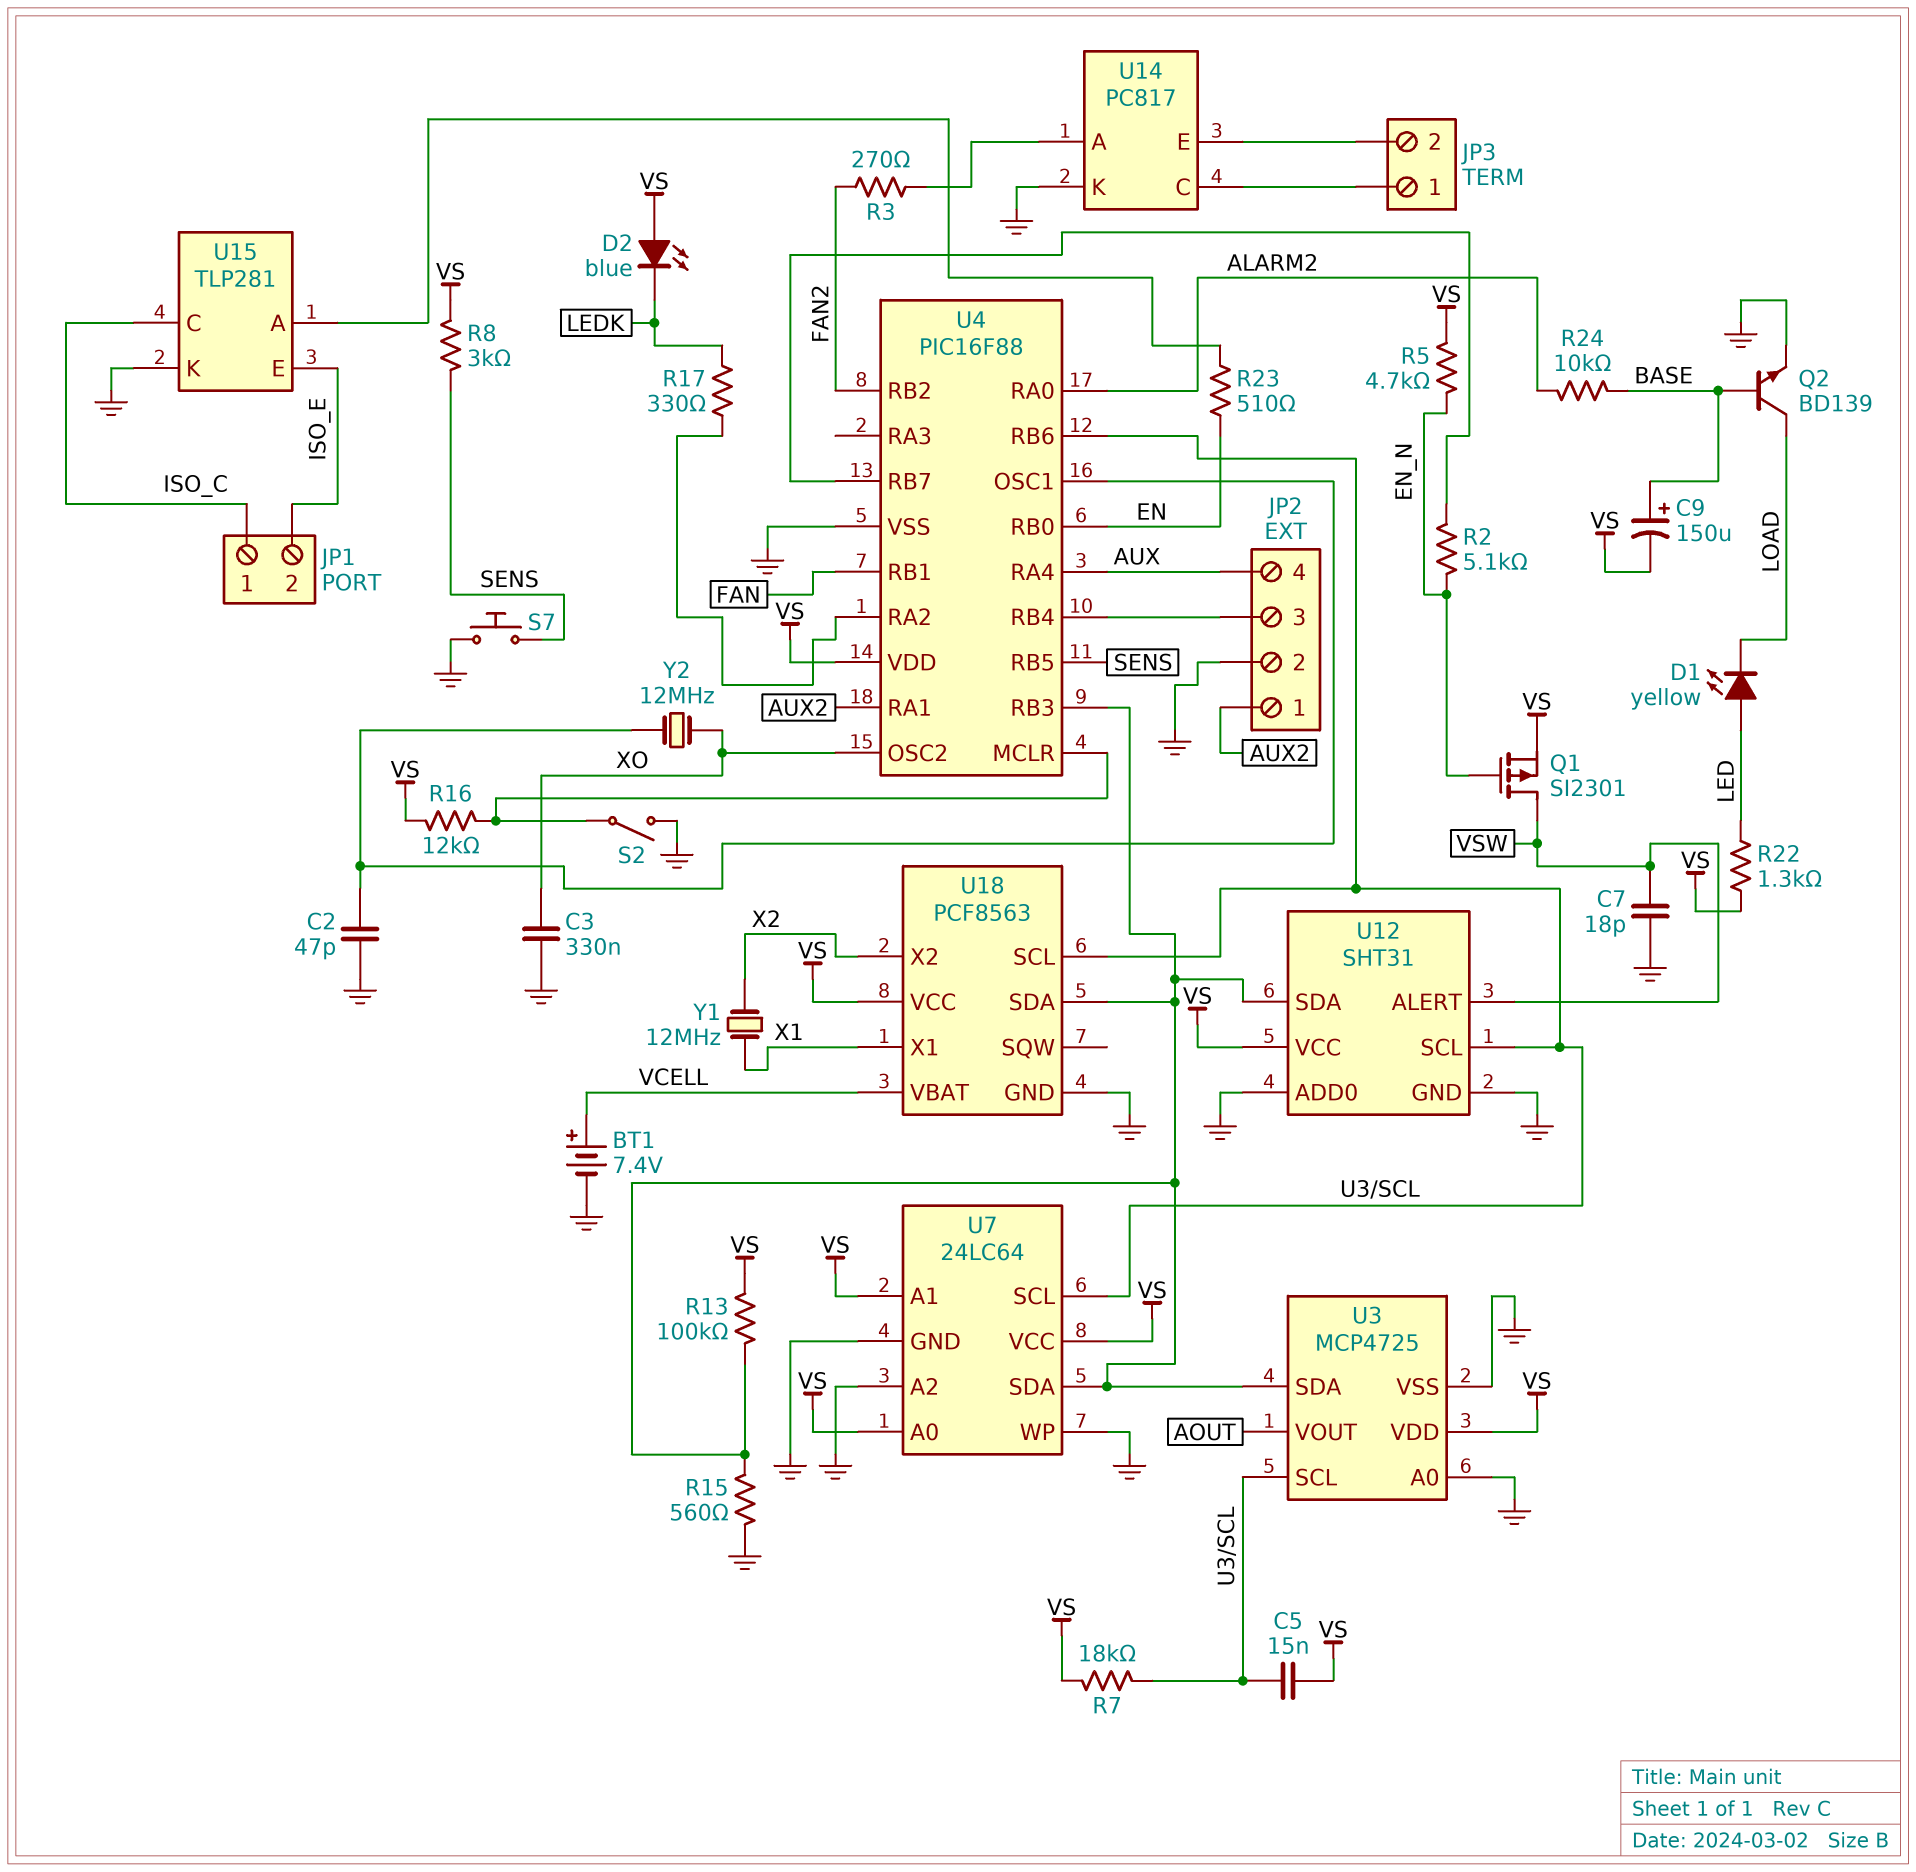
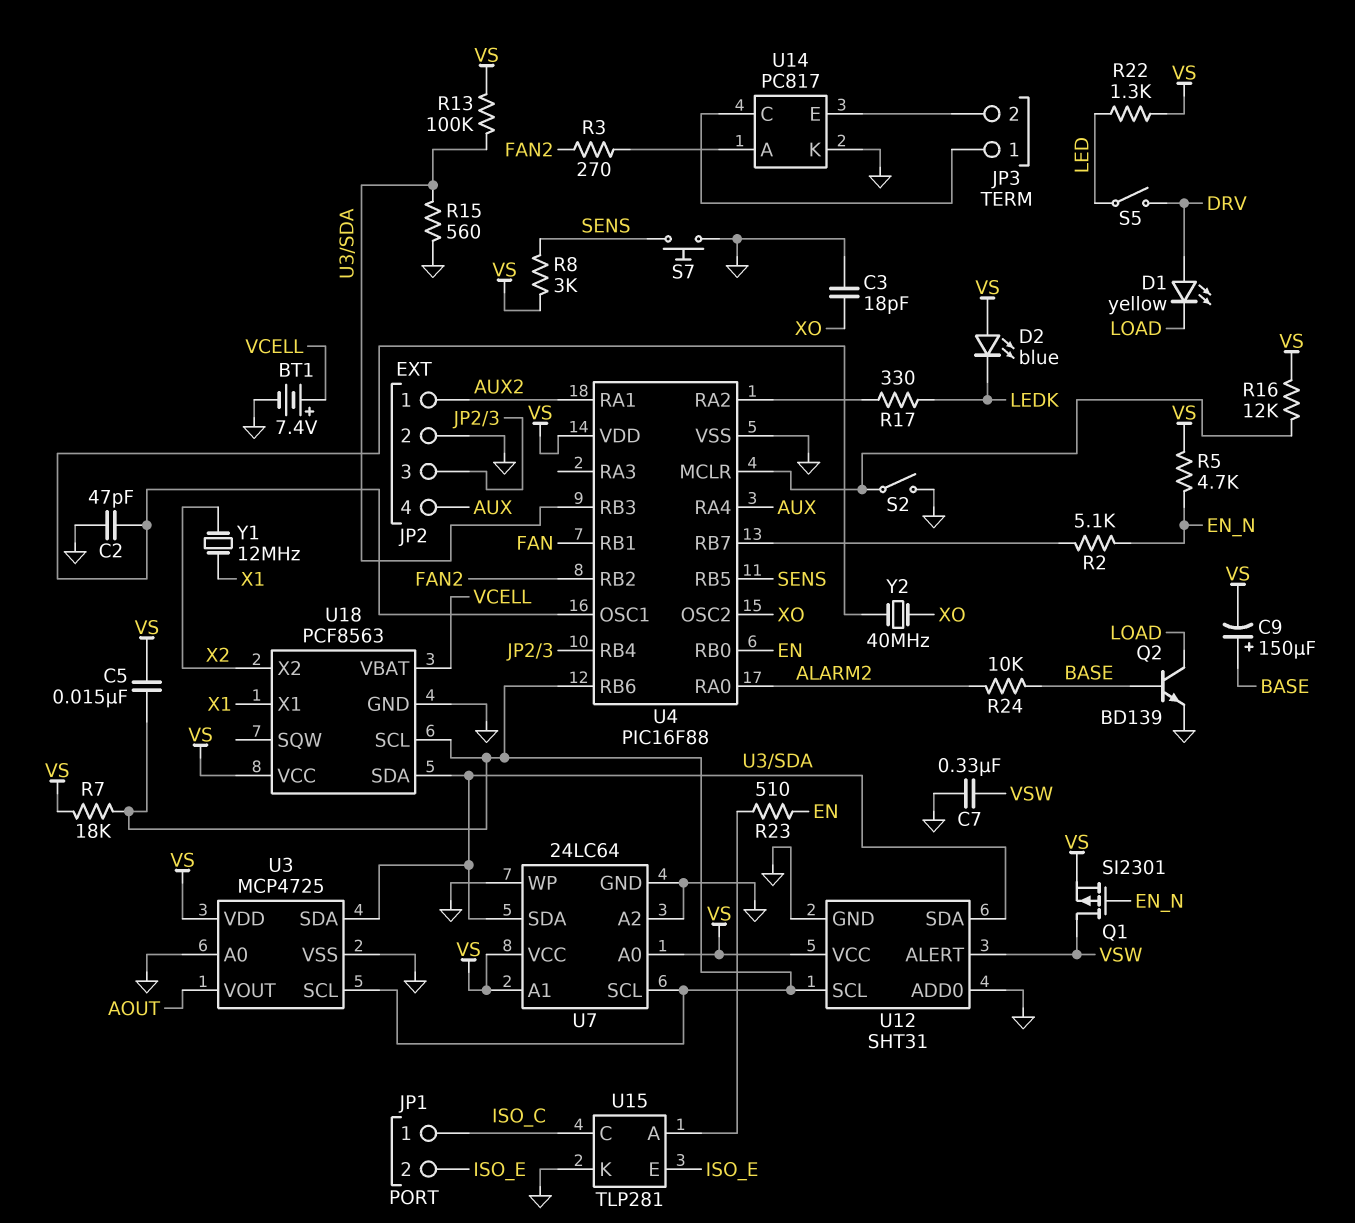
C3: 330nF (GND, XO) -> 18pF (GND, XO)
C7: 18pF (GND, VSW) -> 330nF (GND, VSW)
D1: LED yellow (A LED, K LOAD) -> LED yellow (A DRV, K LOAD)
S5: none -> switch (DRV, LED)
Y2: 12MHz (U4/OSC1, XO) -> 40MHz (U4/OSC1, XO)

